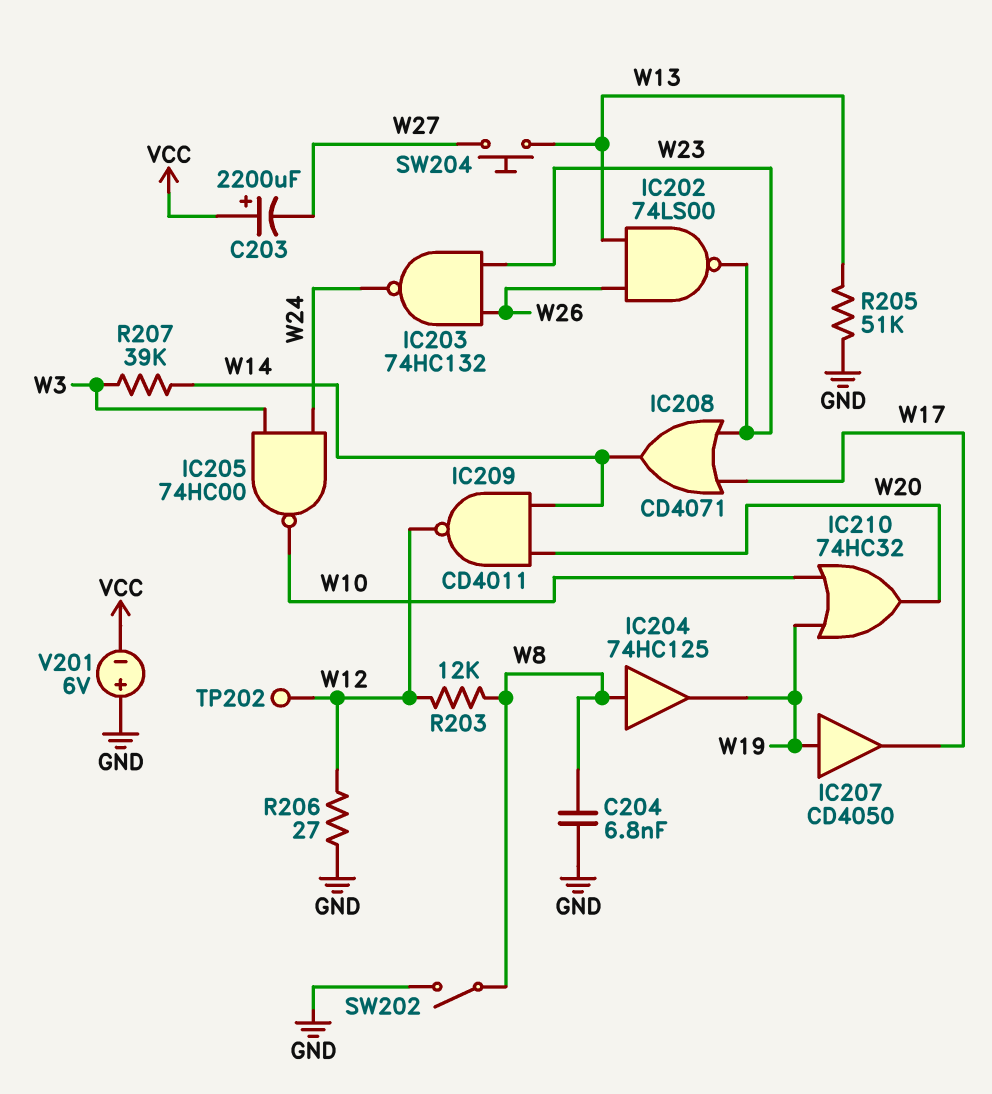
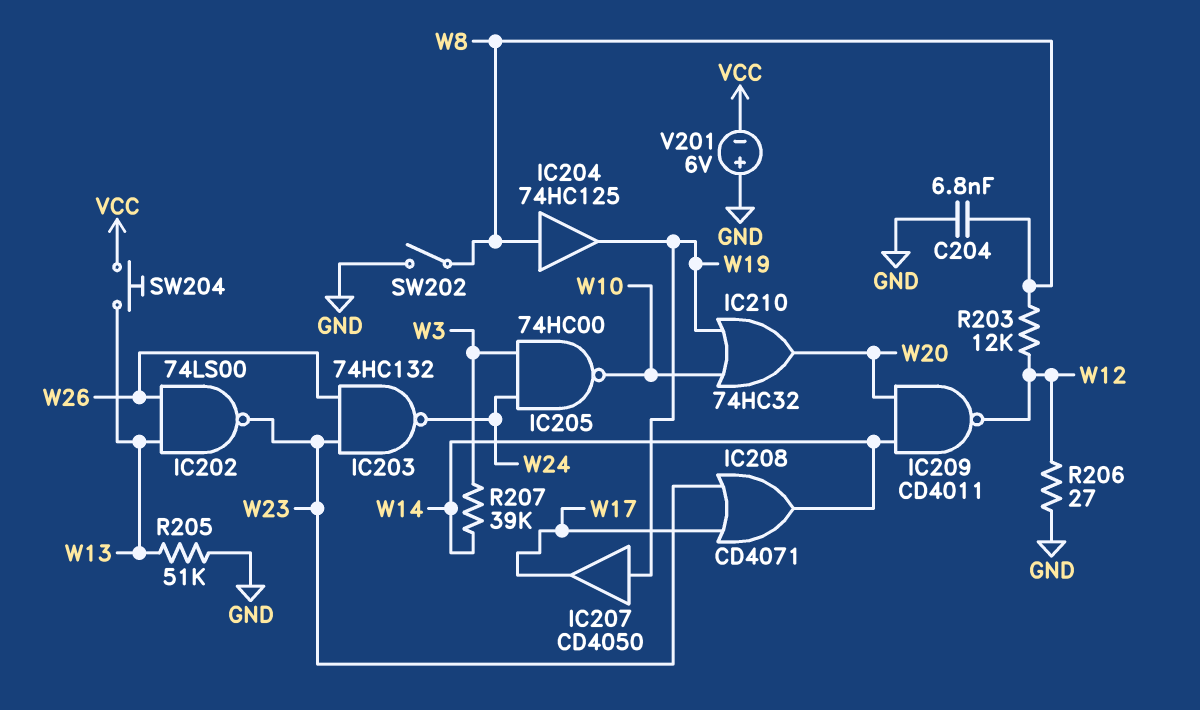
C203: 2200uF (plus VCC, minus W27) -> none
SW204: button (W13, W27) -> button (VCC, W13)
TP202: test point (W12) -> none

